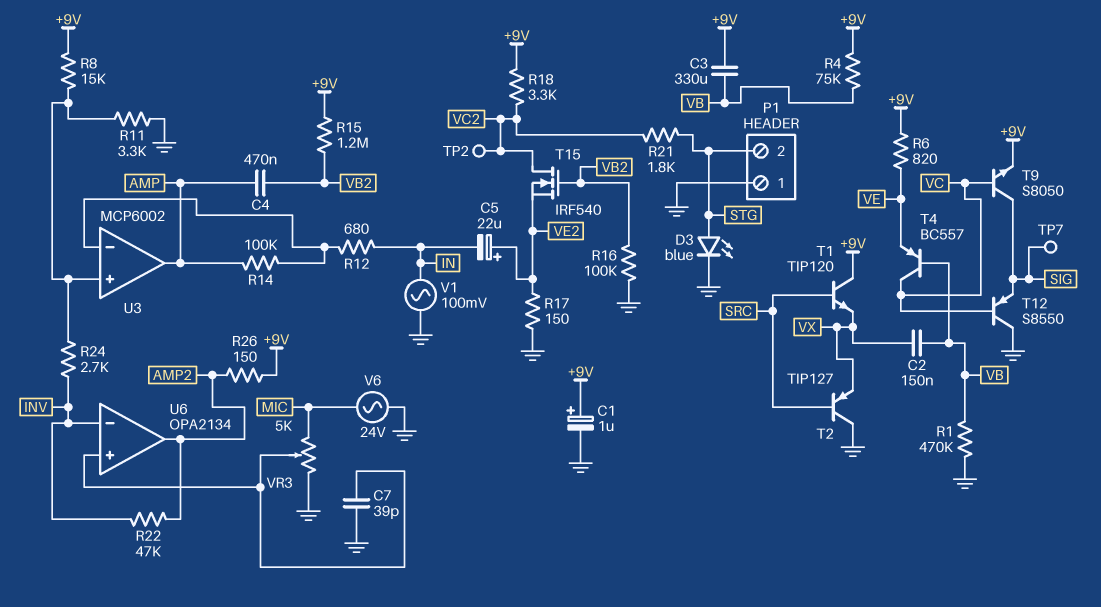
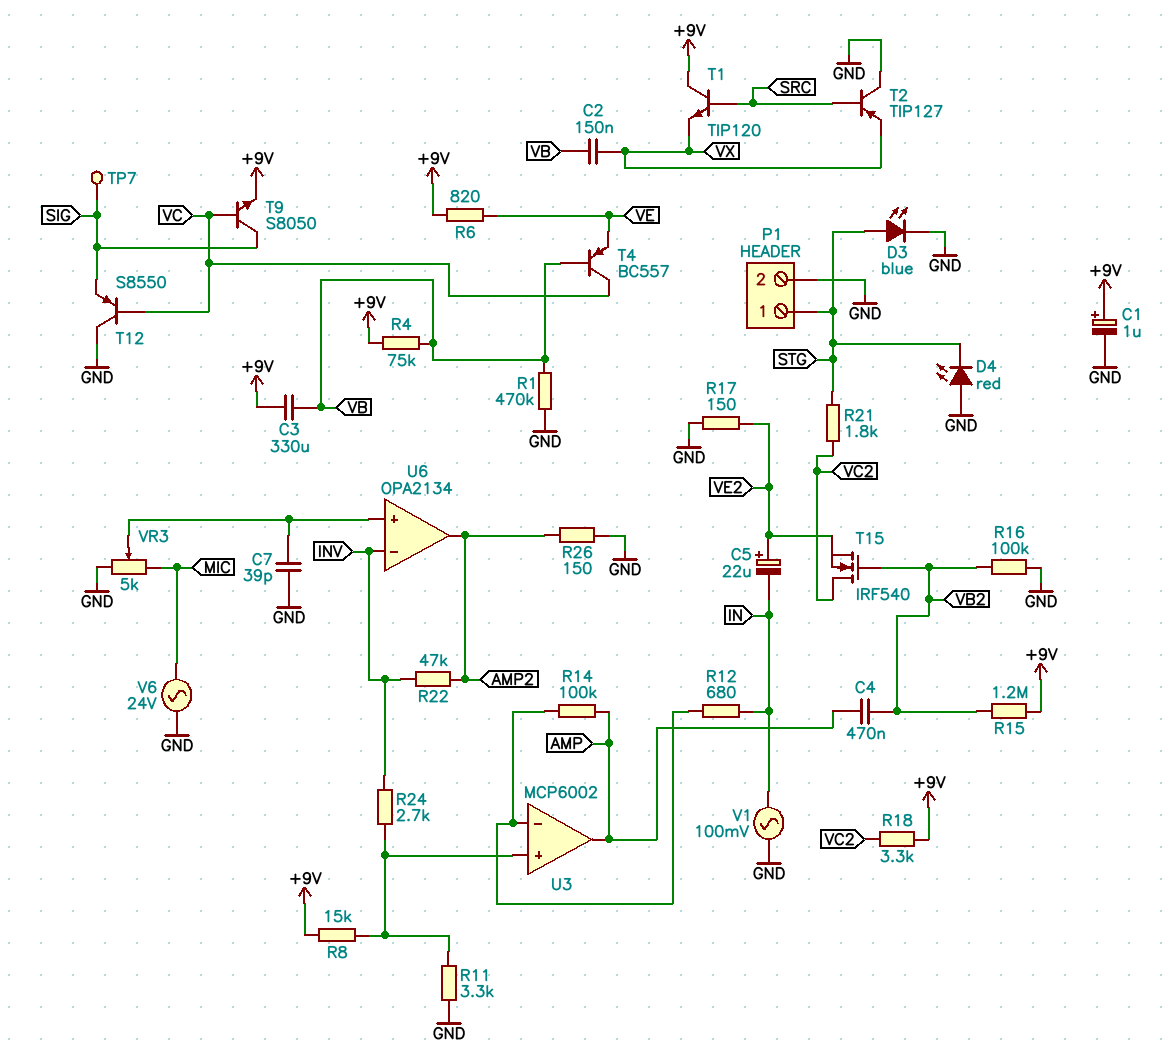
D4: none -> LED red (A GND, K STG)
P1 pin 1: GND -> STG
P1 pin 2: STG -> GND
R26: 150 (+9V, AMP2) -> 150 (AMP2, GND)
TP2: test point (VC2) -> none

